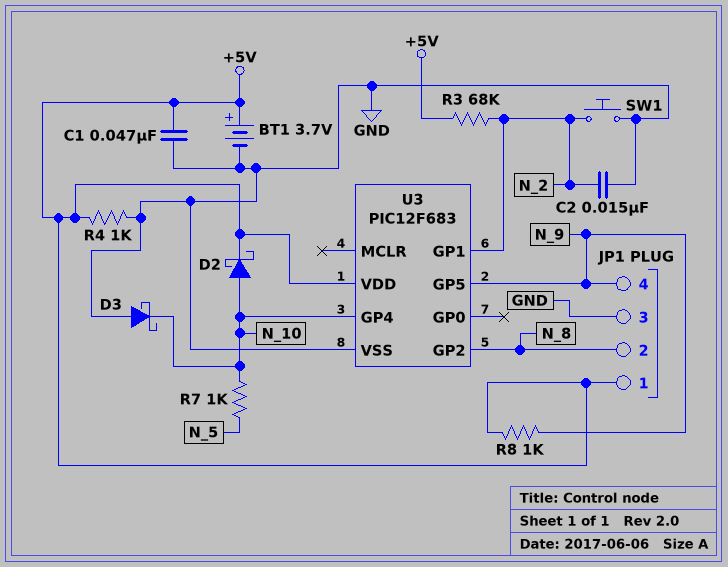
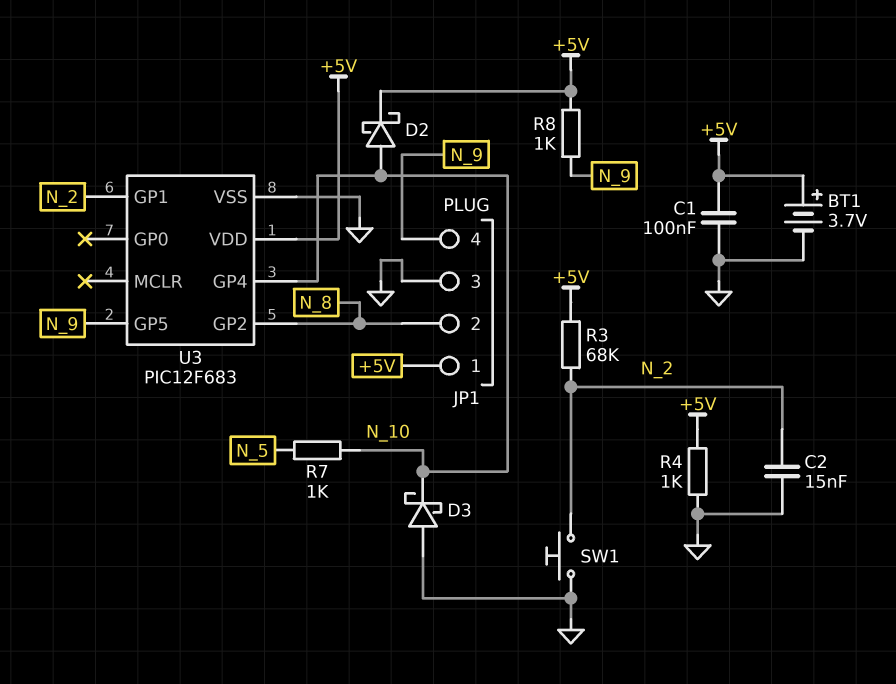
C1: 47nF (+5V, GND) -> 100nF (+5V, GND)

